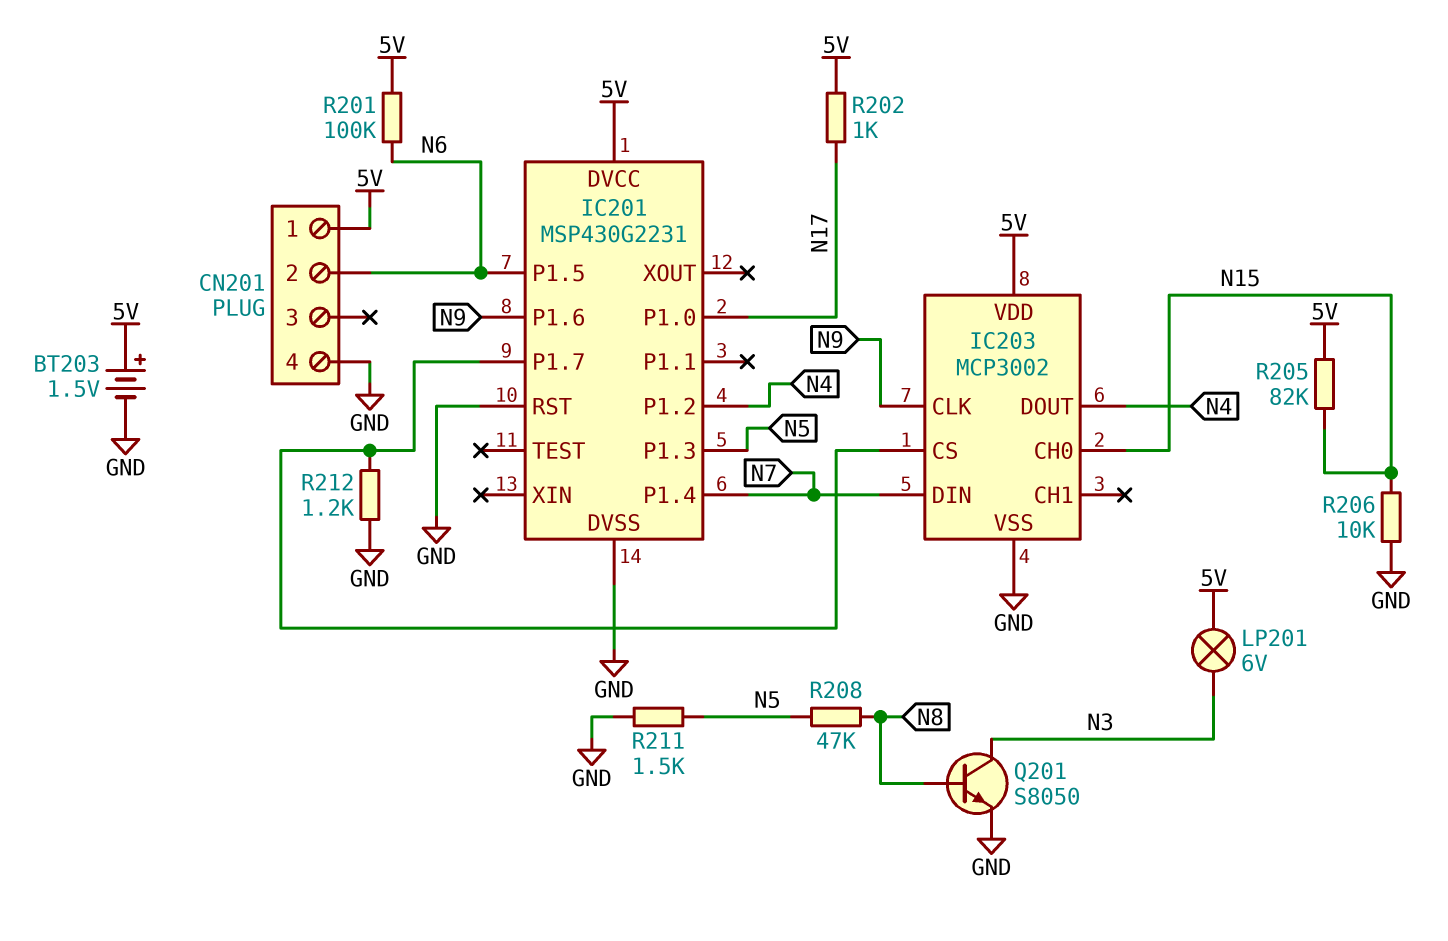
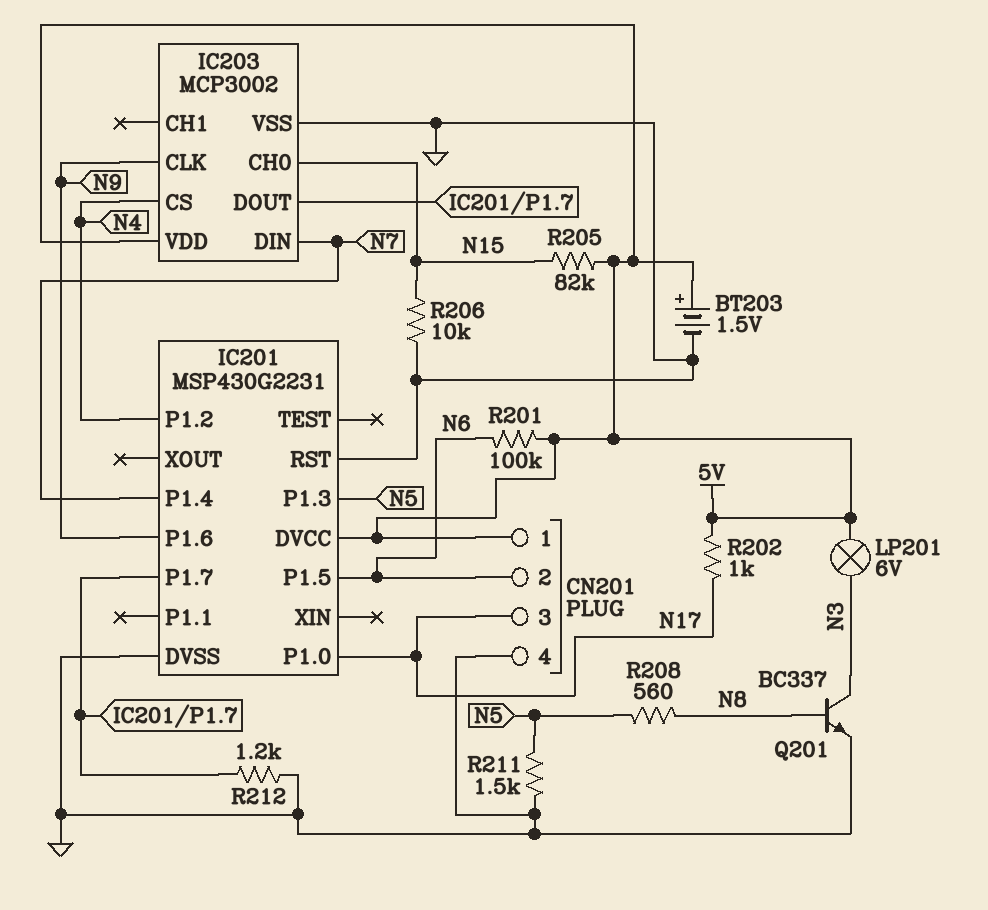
CN201 pin 3: none -> N17
IC203 pin CS: IC201/P1.7 -> N4
IC203 pin DOUT: N4 -> IC201/P1.7
Q201: NPN S8050 (B N8, C N3, E GND) -> NPN BC337 (B N8, C N3, E GND)
R208: 47k (N5, N8) -> 560 (N5, N8)

